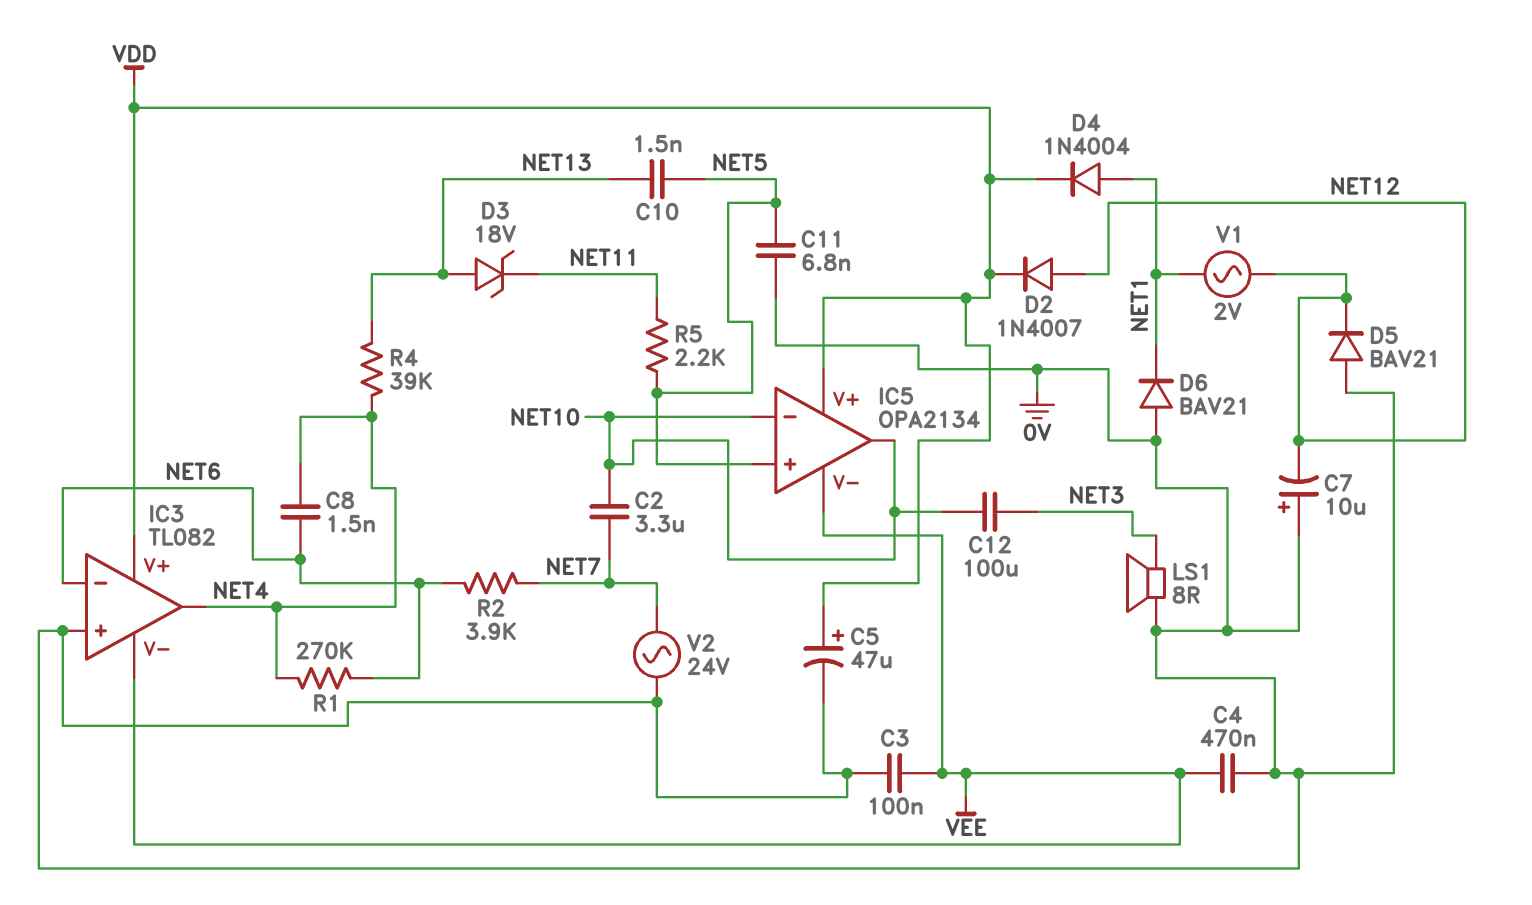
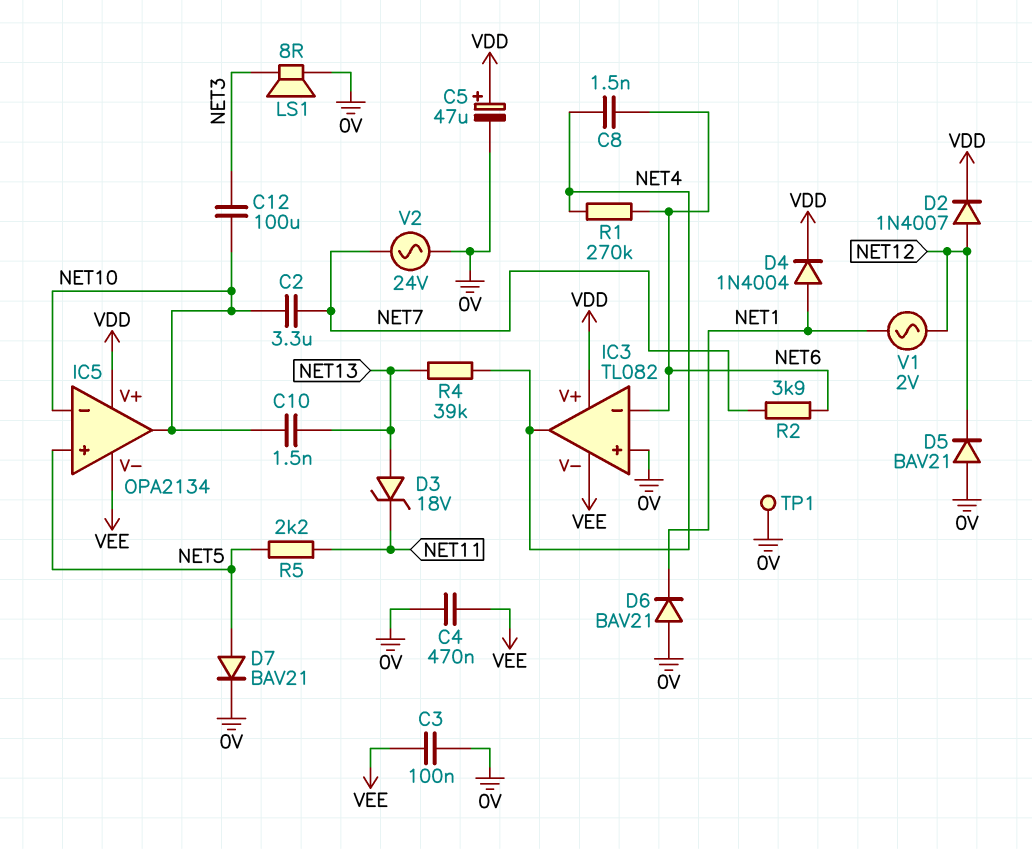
C7: 10uF (plus 0V, minus NET12) -> none
C10: 1.5nF (NET5, NET13) -> 1.5nF (NET10, NET13)
C11: 6.8nF (0V, NET5) -> none
D7: none -> diode BAV21 (A NET5, K 0V)
TP1: none -> test point (0V)

